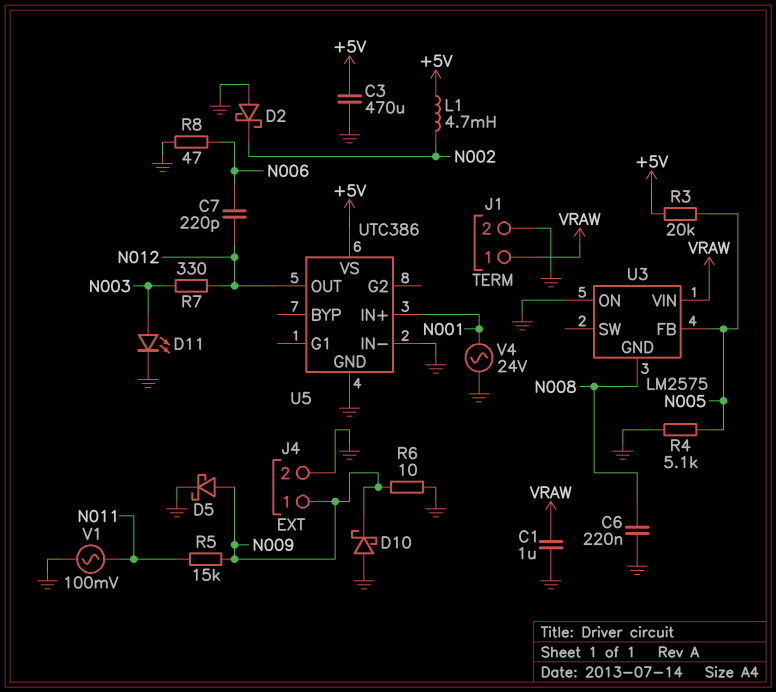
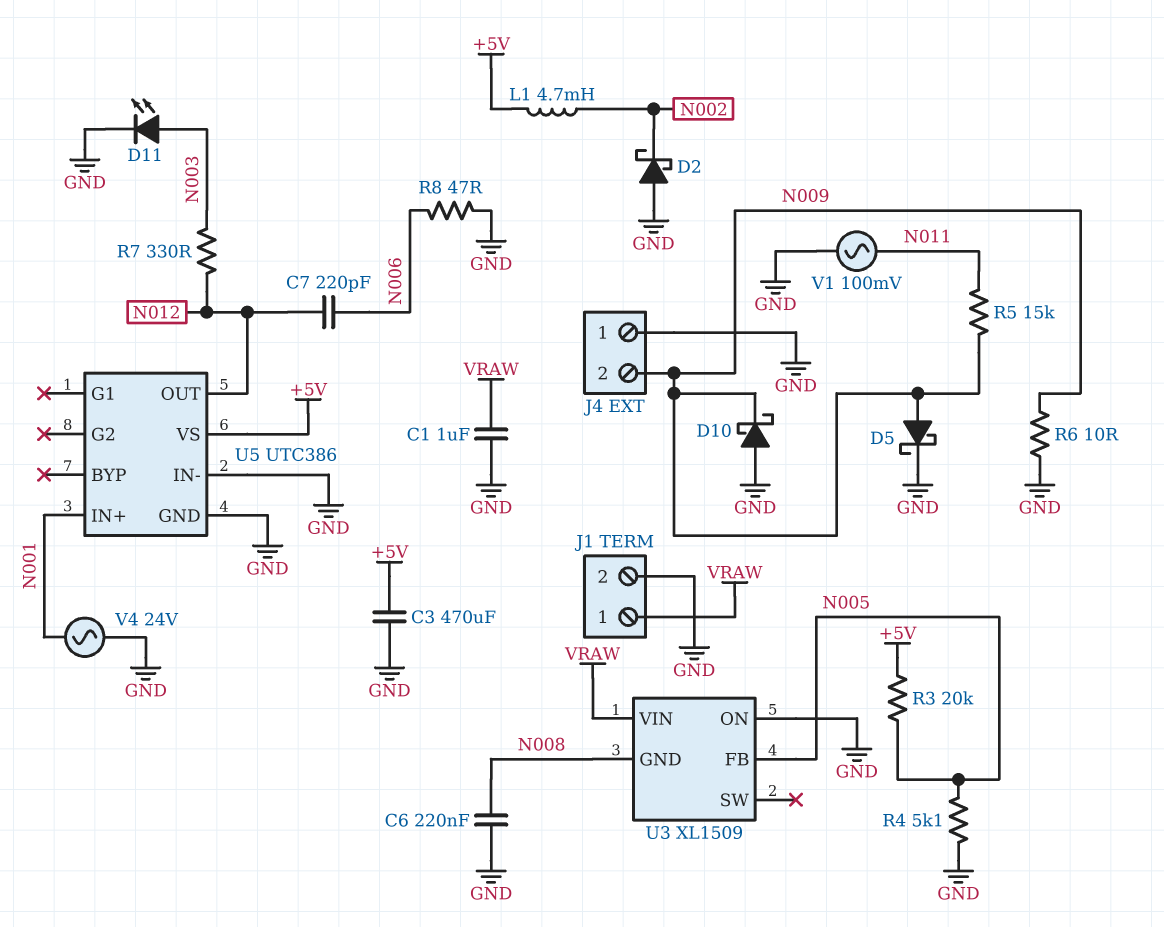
J4 pin 1: N009 -> GND
J4 pin 2: GND -> N009
U3: LM2575 -> XL1509

